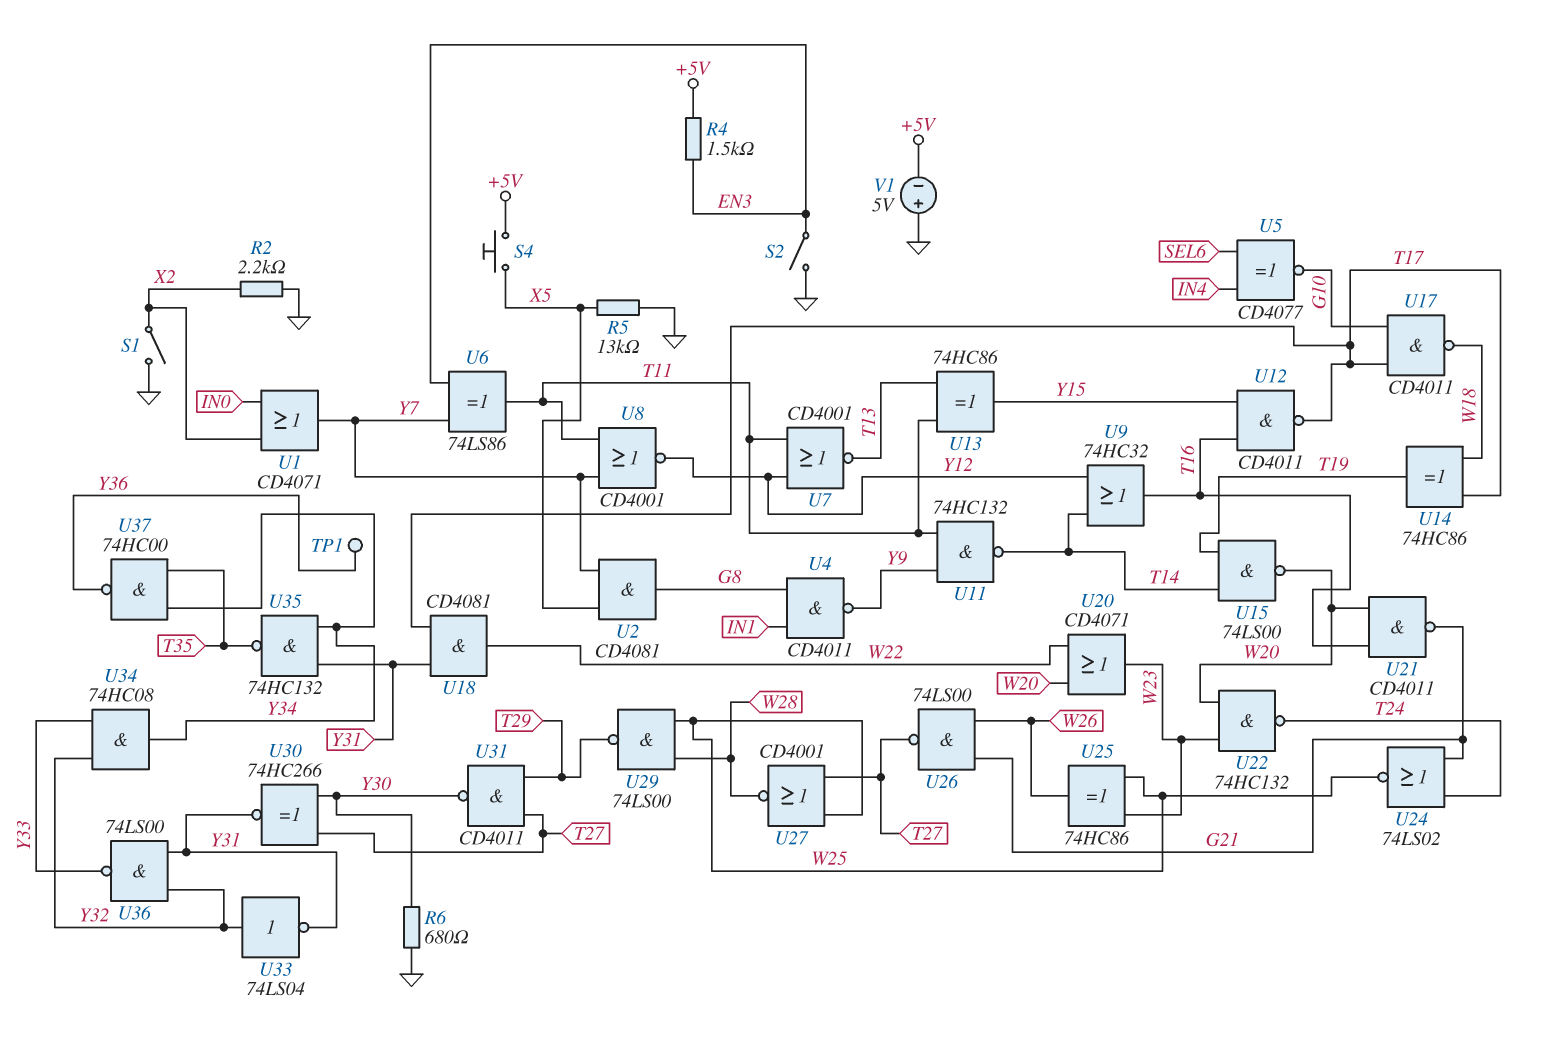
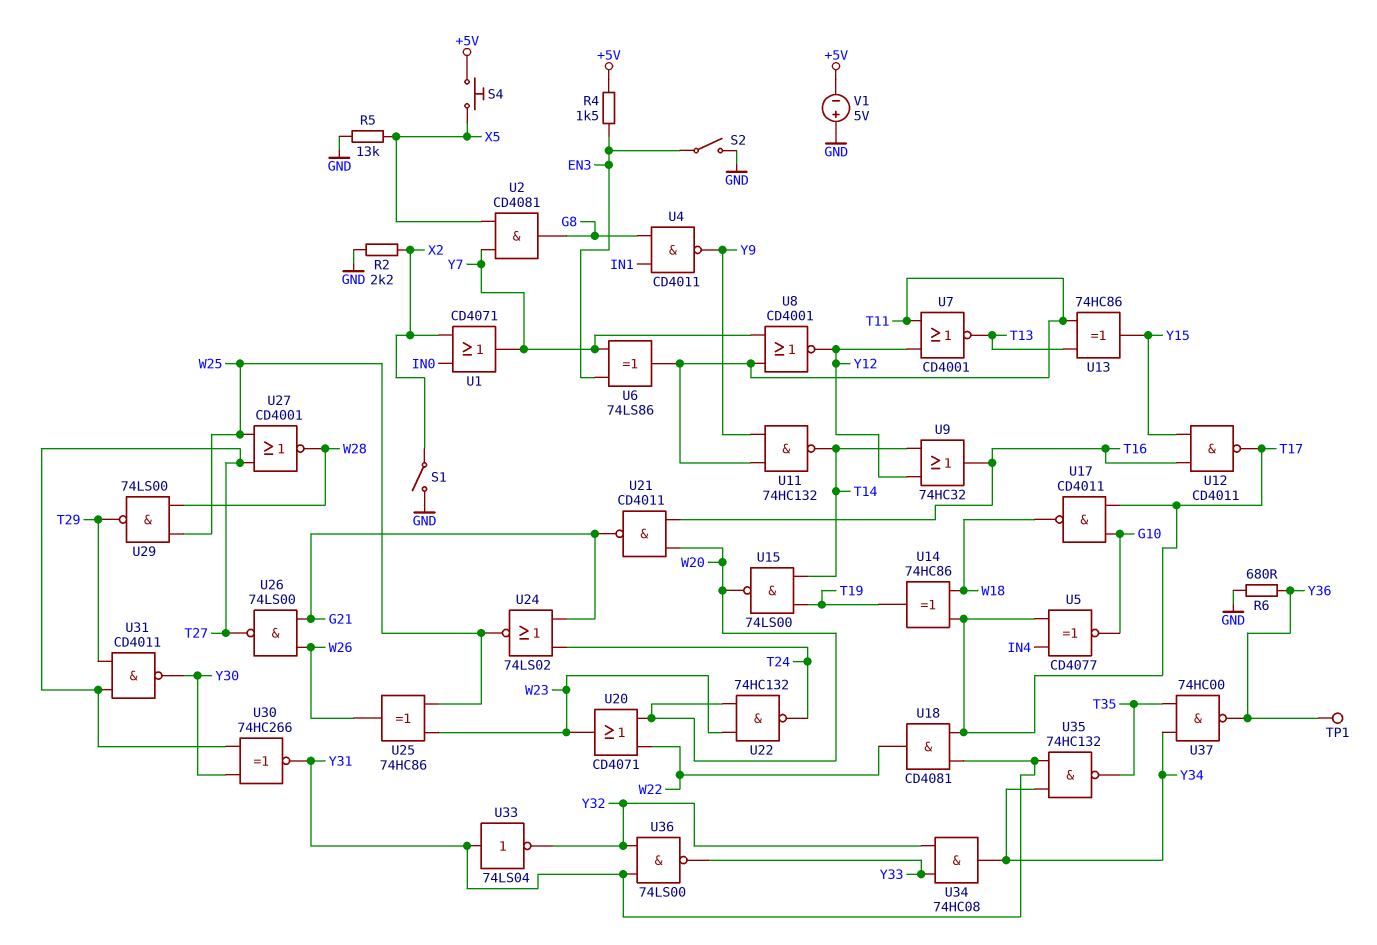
R6: 680 (GND, Y30) -> 680 (GND, Y36)
U5: XNOR CD4077 (in IN4, in SEL6, out G10) -> XNOR CD4077 (in IN4, in T17, out G10)
U33: NOT 74LS04 (in Y32, out Y31) -> NOT 74LS04 (in Y31, out Y32)

